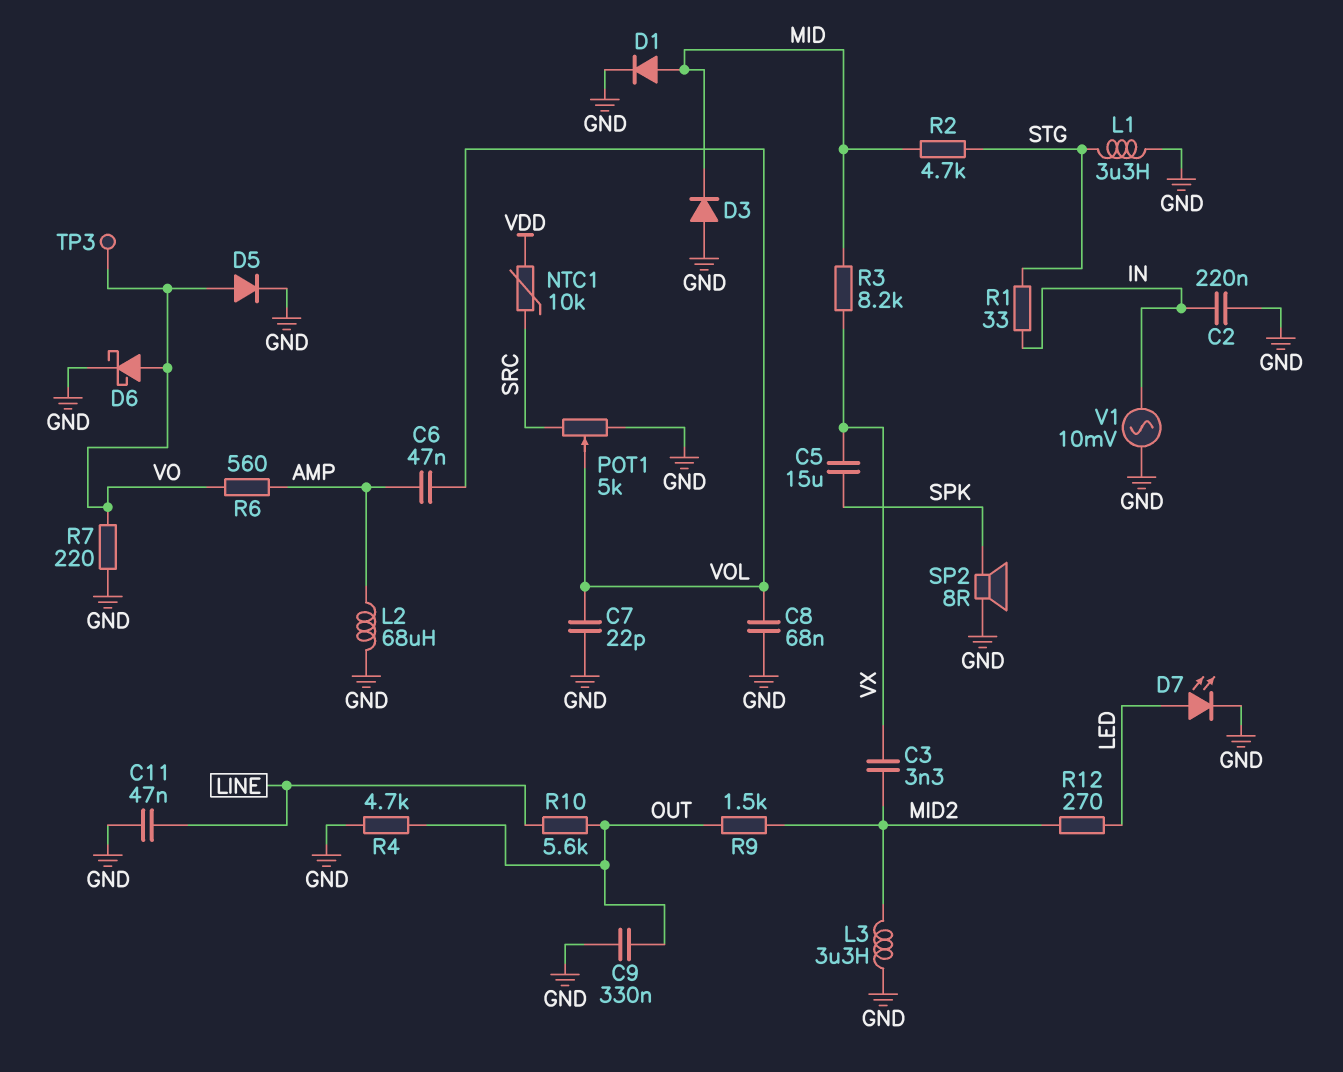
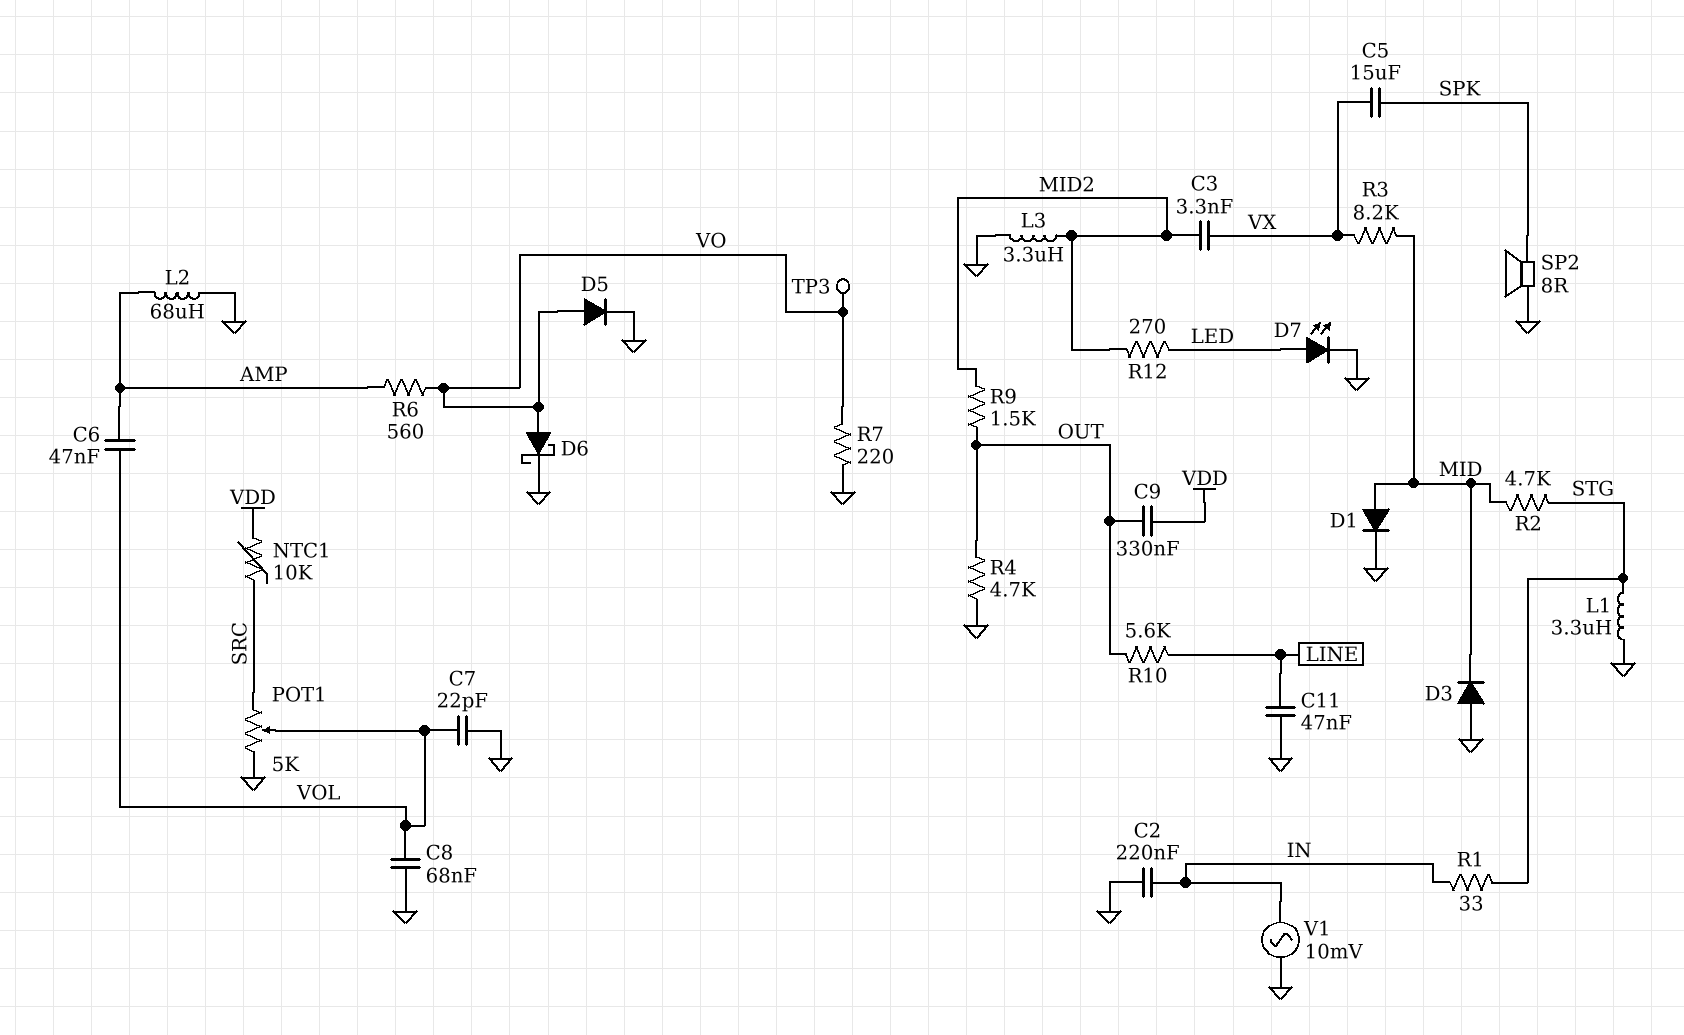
C9: 330nF (GND, OUT) -> 330nF (OUT, VDD)

